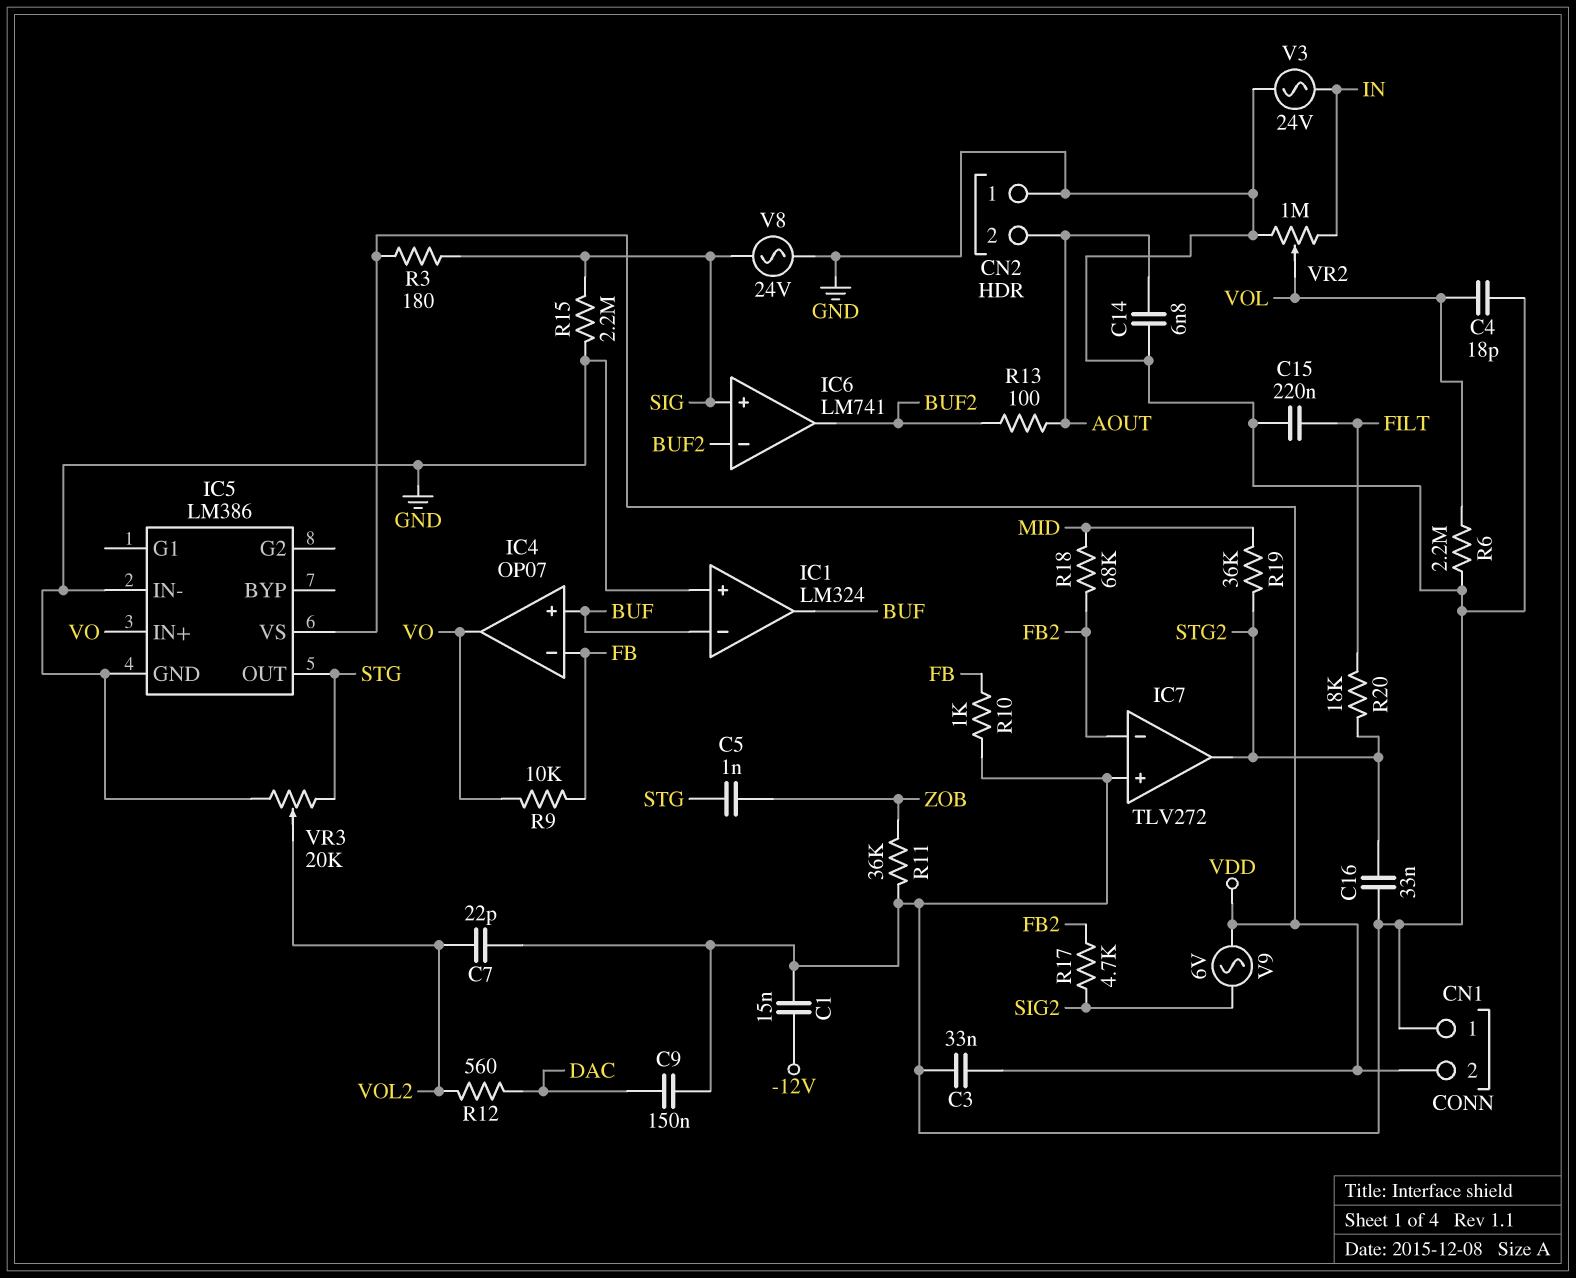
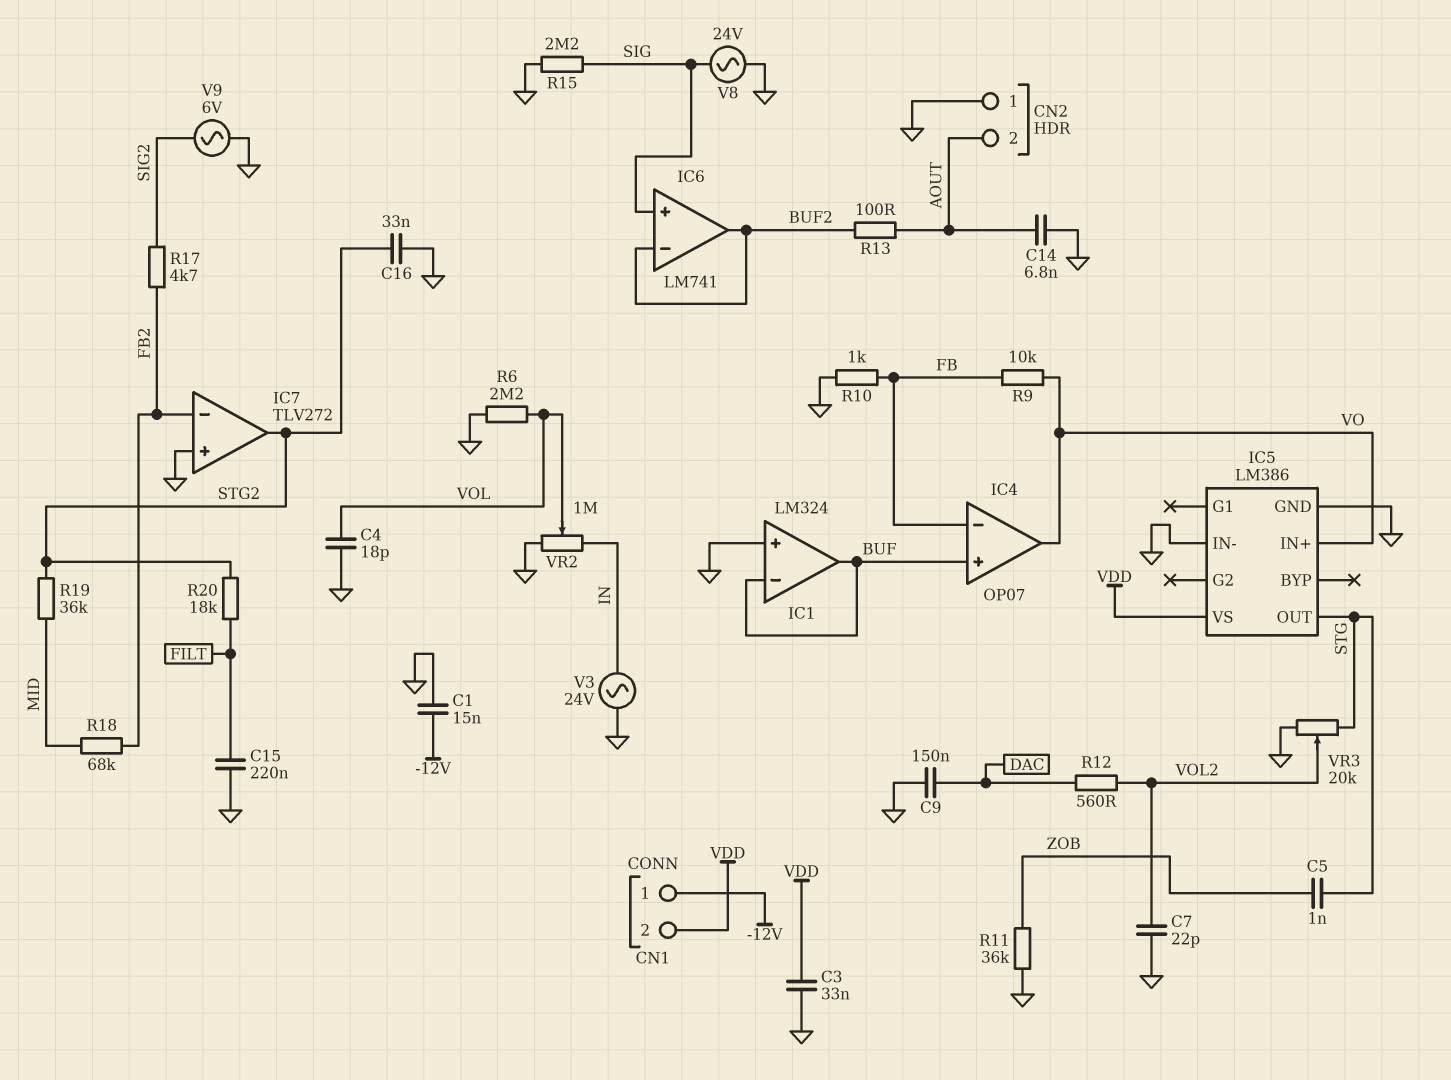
CN1 pin 1: GND -> -12V
R3: 180 (SIG, VDD) -> none
V9: AC 6V (SIG2, VDD) -> AC 6V (GND, SIG2)

